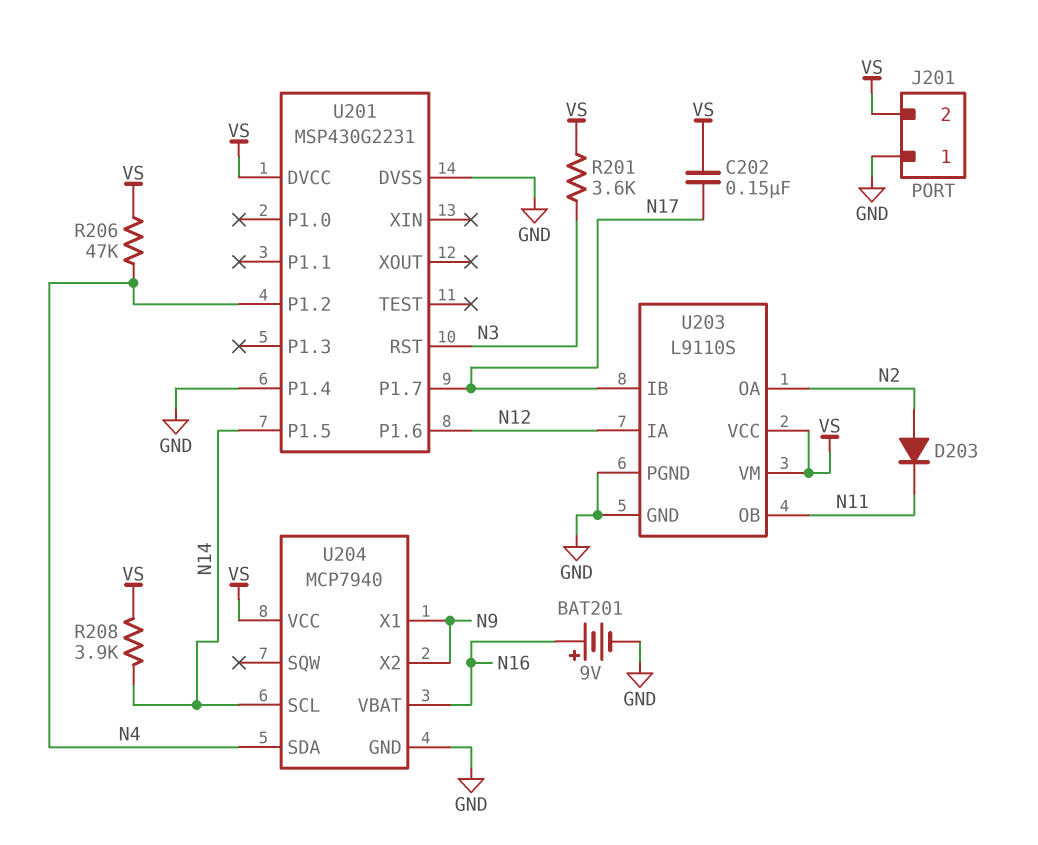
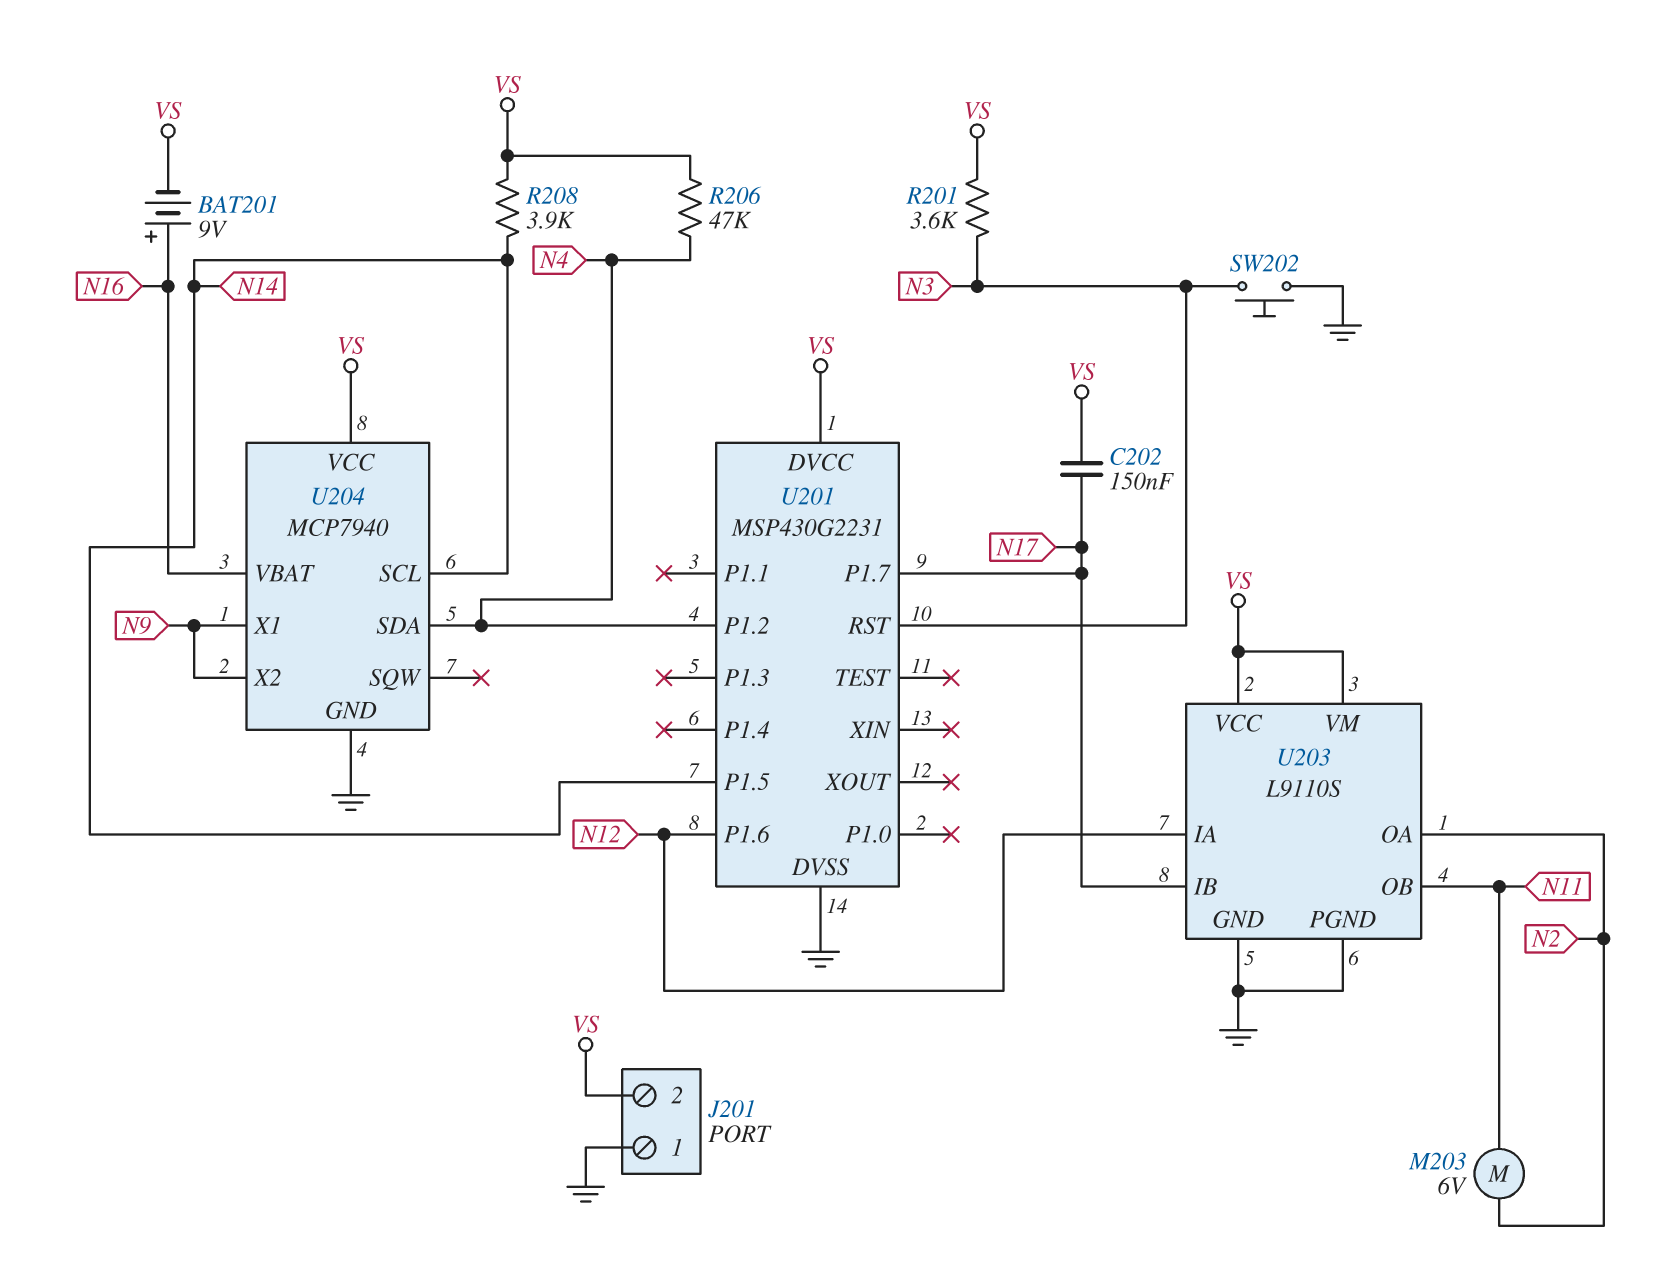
BAT201: 9V (plus N16, minus GND) -> 9V (plus N16, minus VS)
D203: diode (A N2, K N11) -> none
M203: none -> motor 6V (N2, N11)
SW202: none -> button (GND, N3)
U201 pin P1.4: GND -> none

